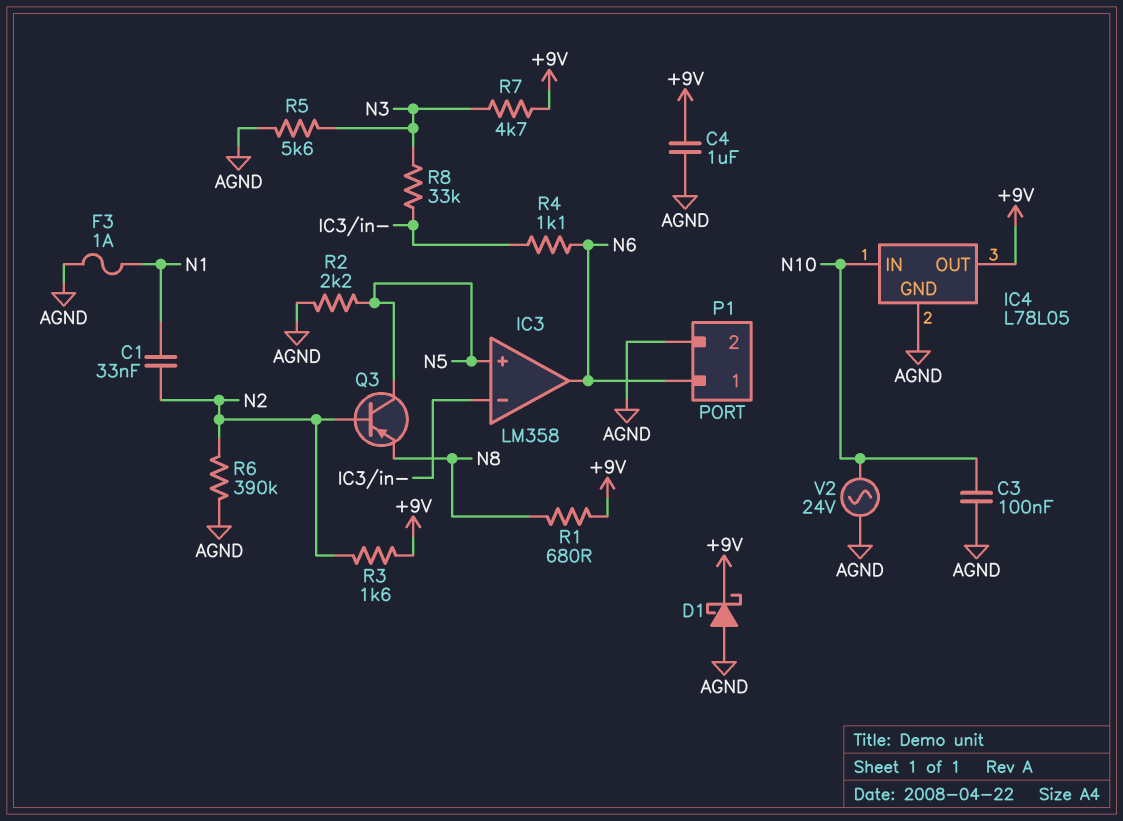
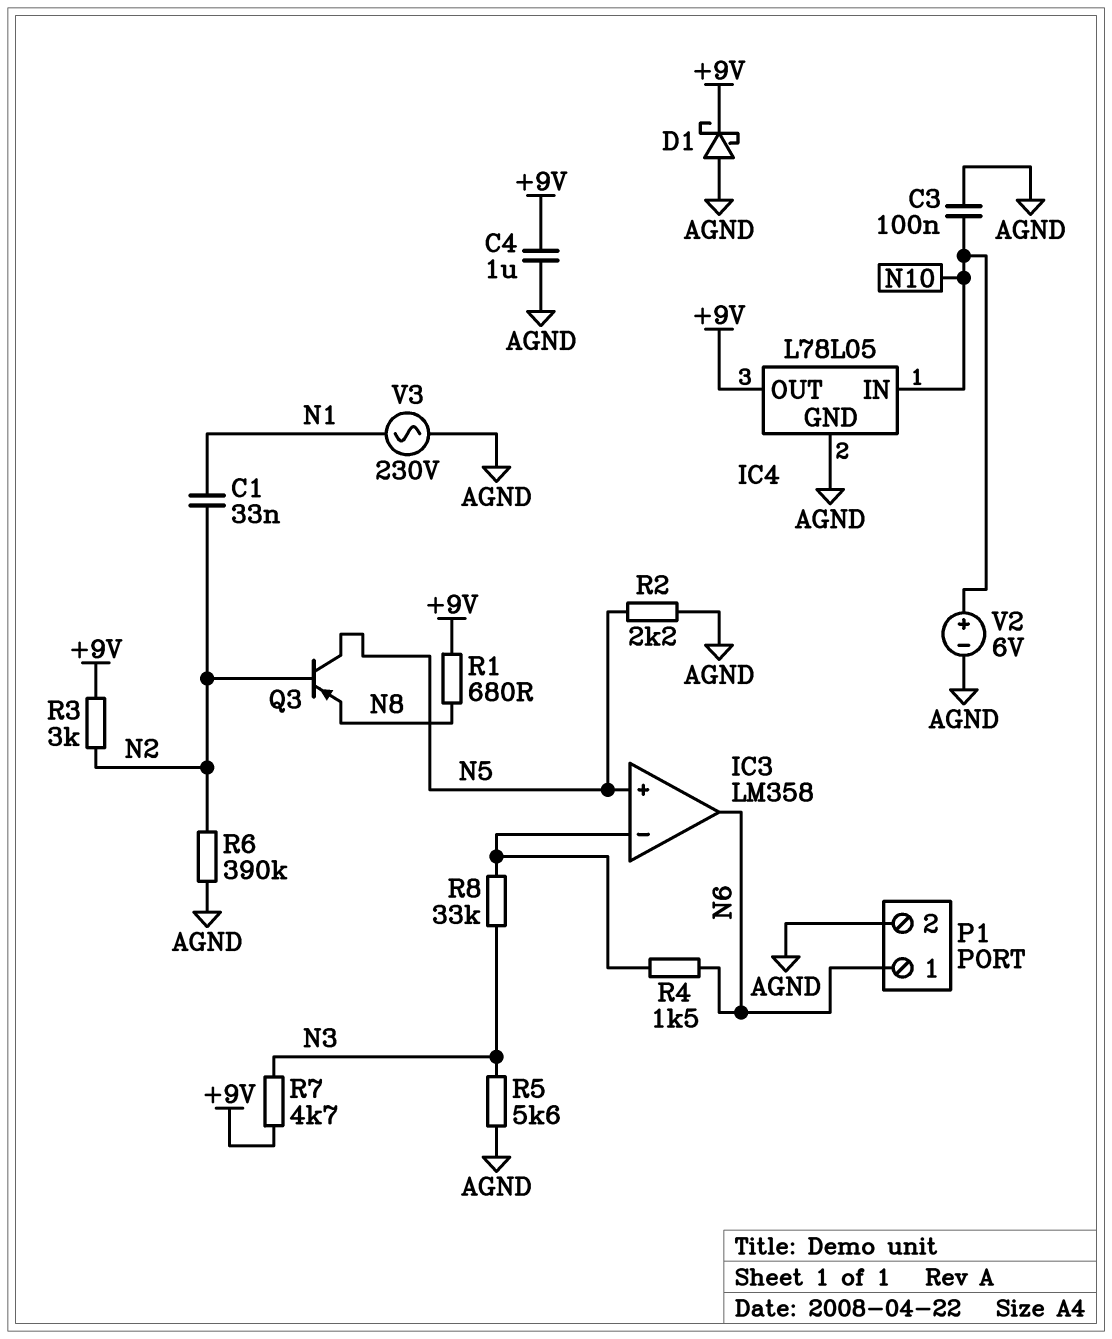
F3: 1A (AGND, N1) -> none
R3: 1.6k (+9V, N2) -> 3k (+9V, N2)
R4: 1.1k (IC3/in-, N6) -> 1.5k (IC3/in-, N6)
V2: AC 24V (AGND, N10) -> 6V (plus N10, minus AGND)
V3: none -> AC 230V (AGND, N1)

